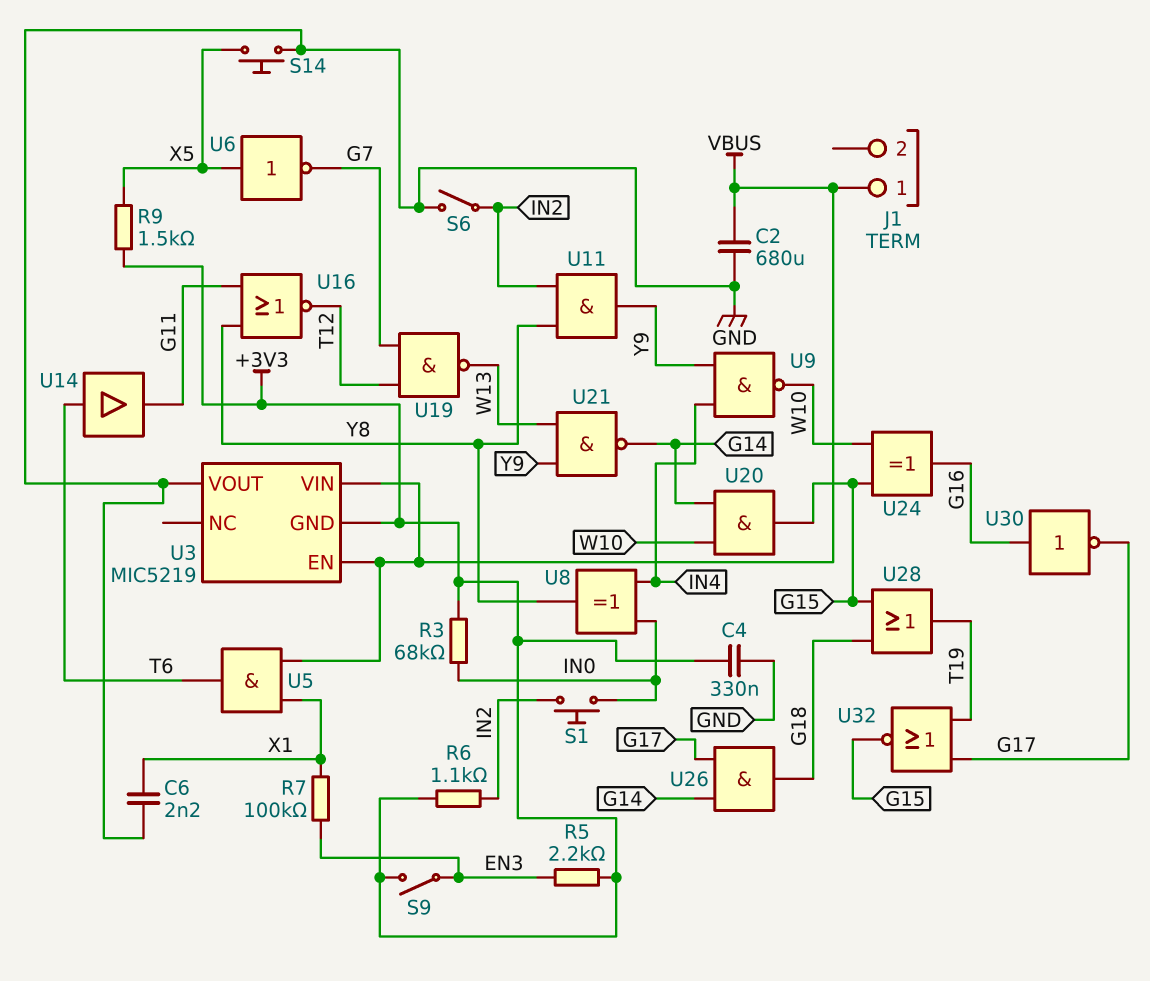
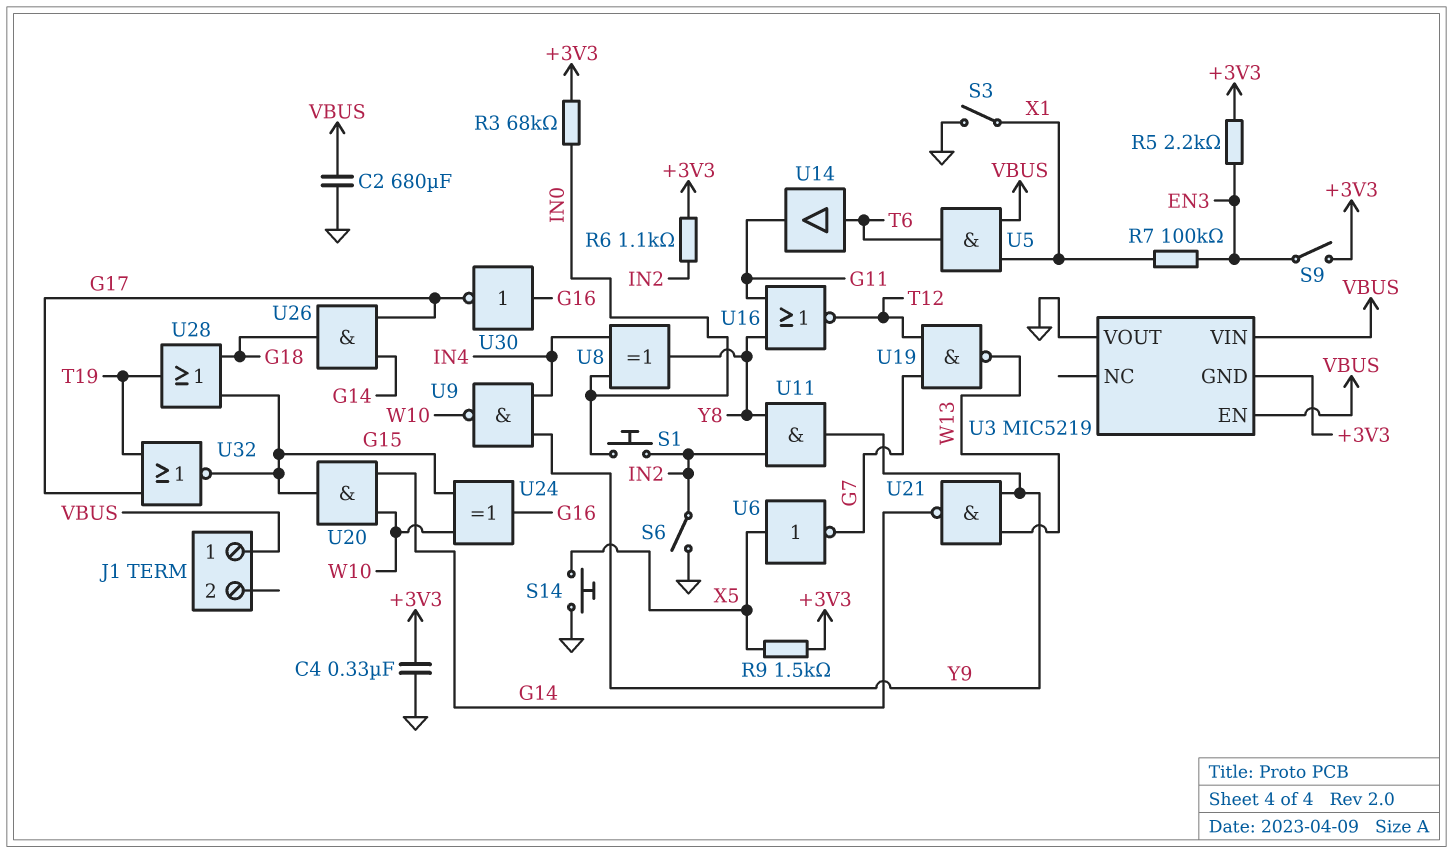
C6: 2.2nF (GND, X1) -> none
S3: none -> switch (GND, X1)

